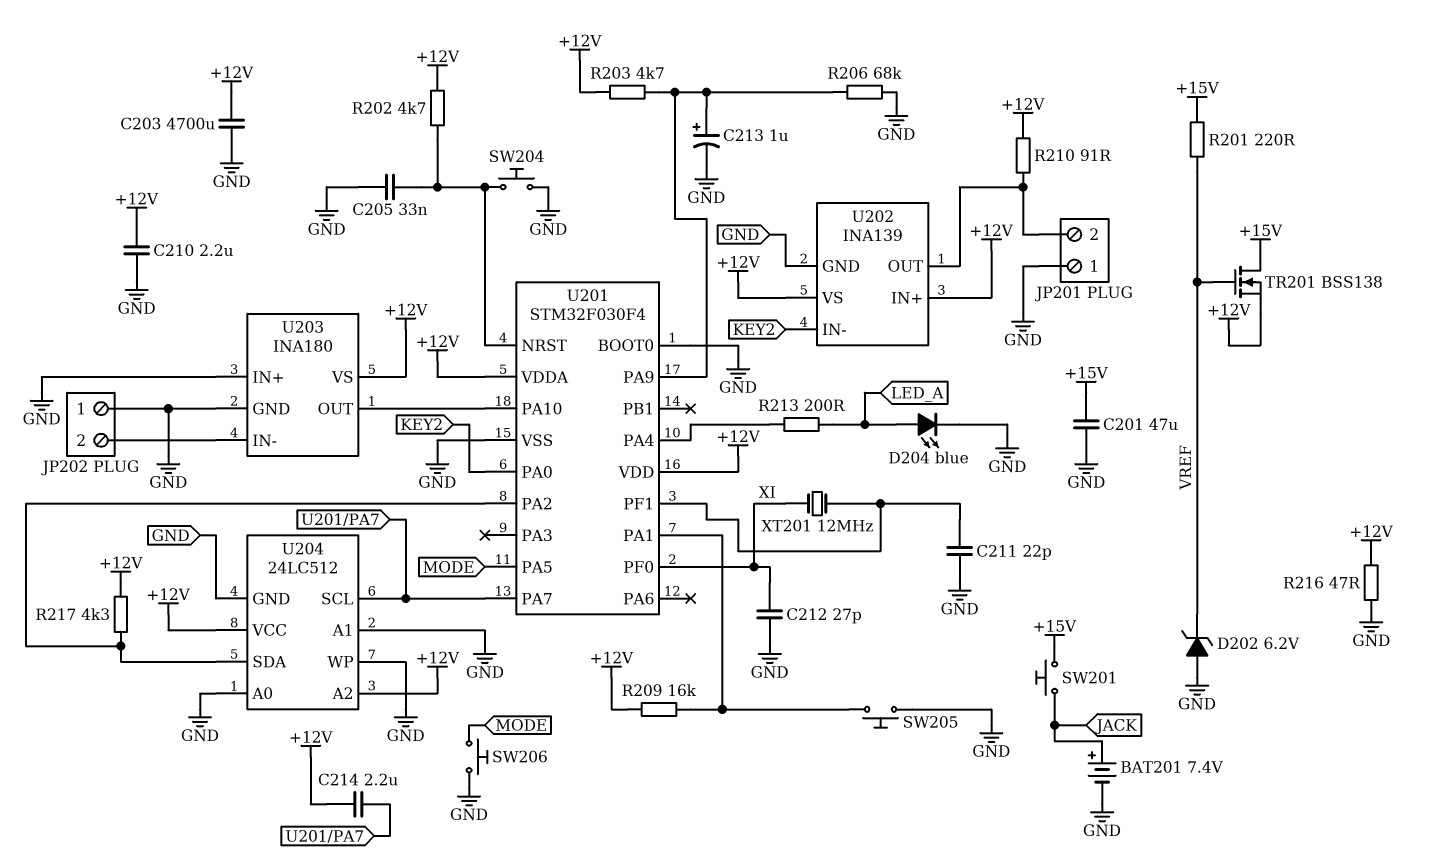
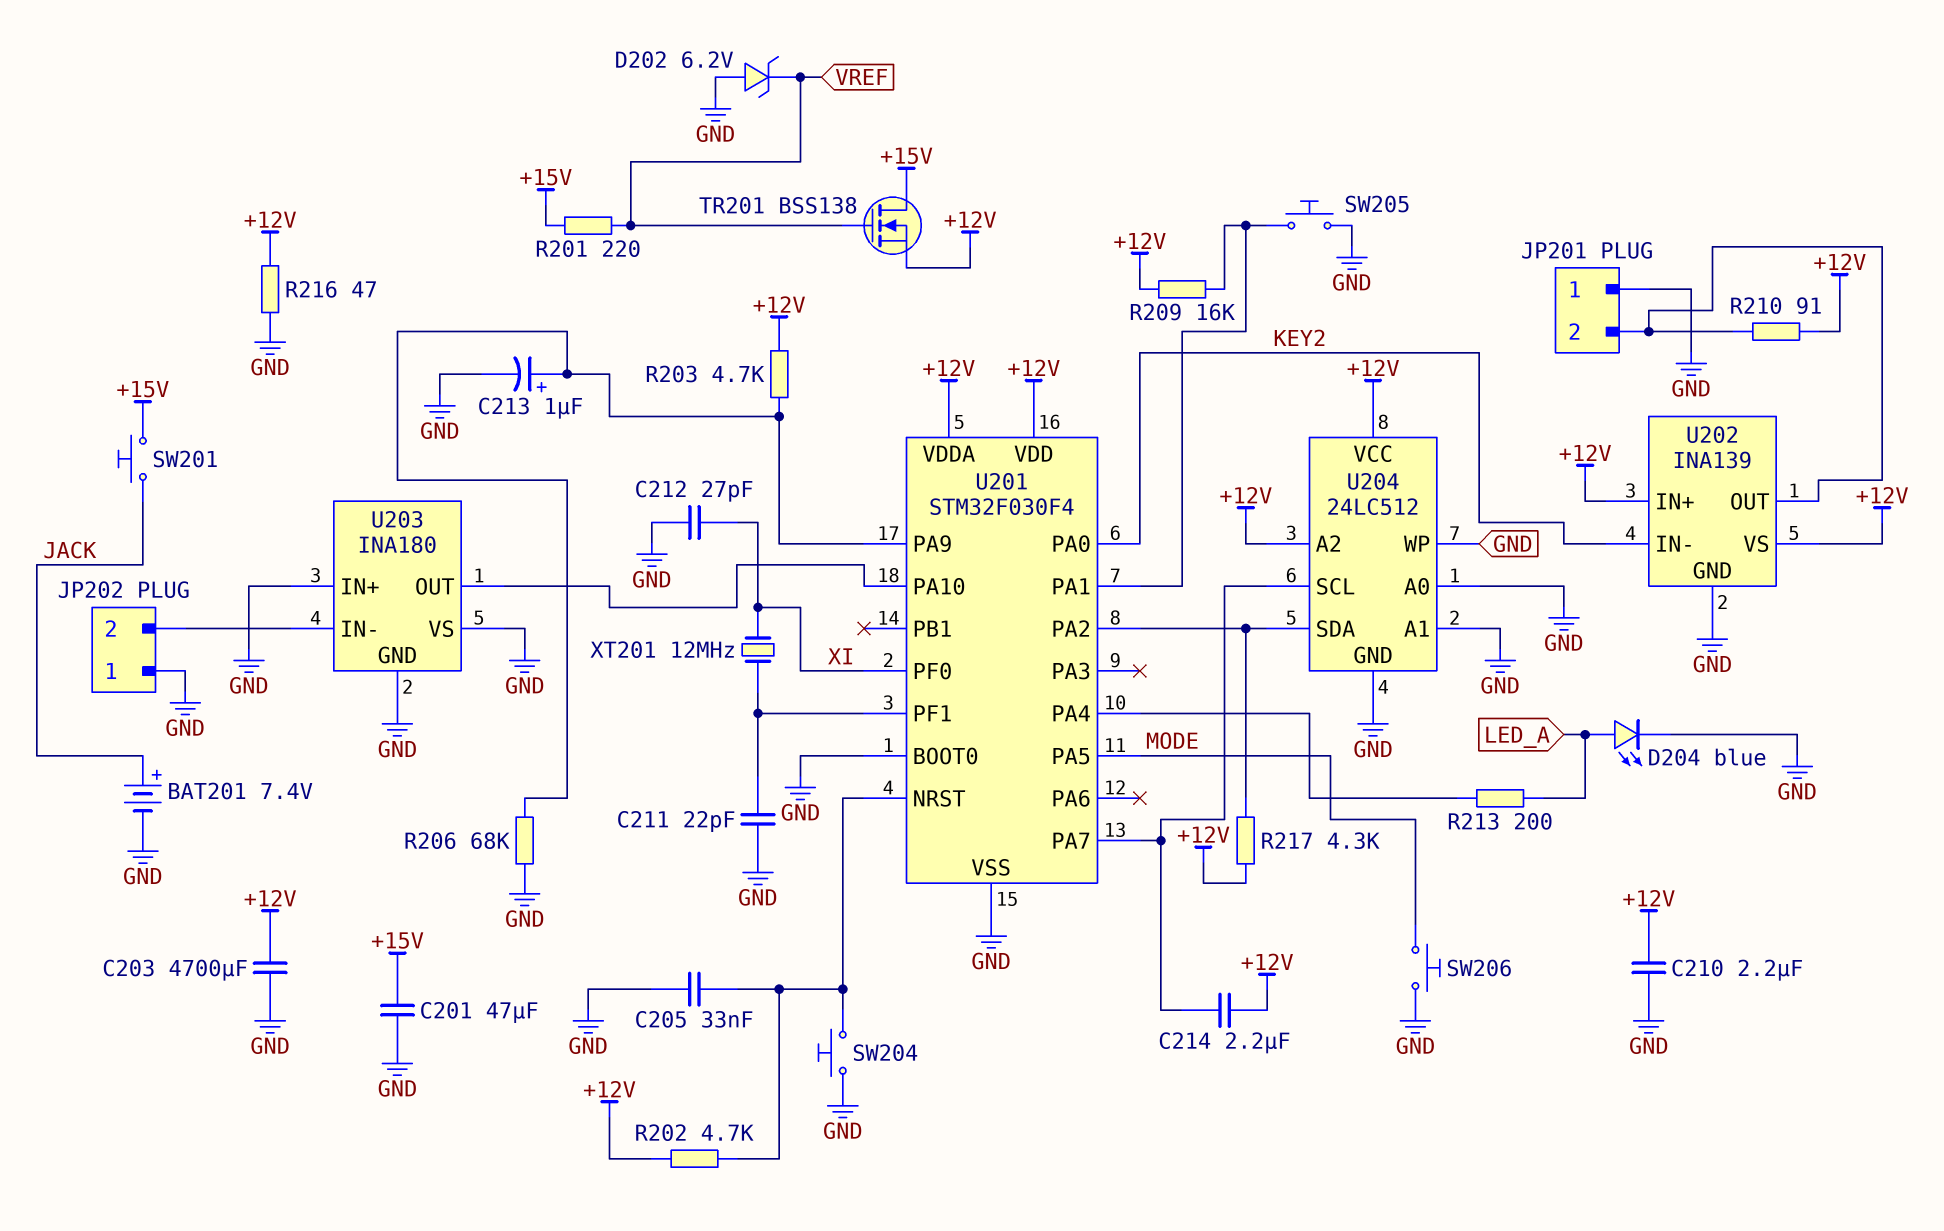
U203 pin VS: +12V -> GND

